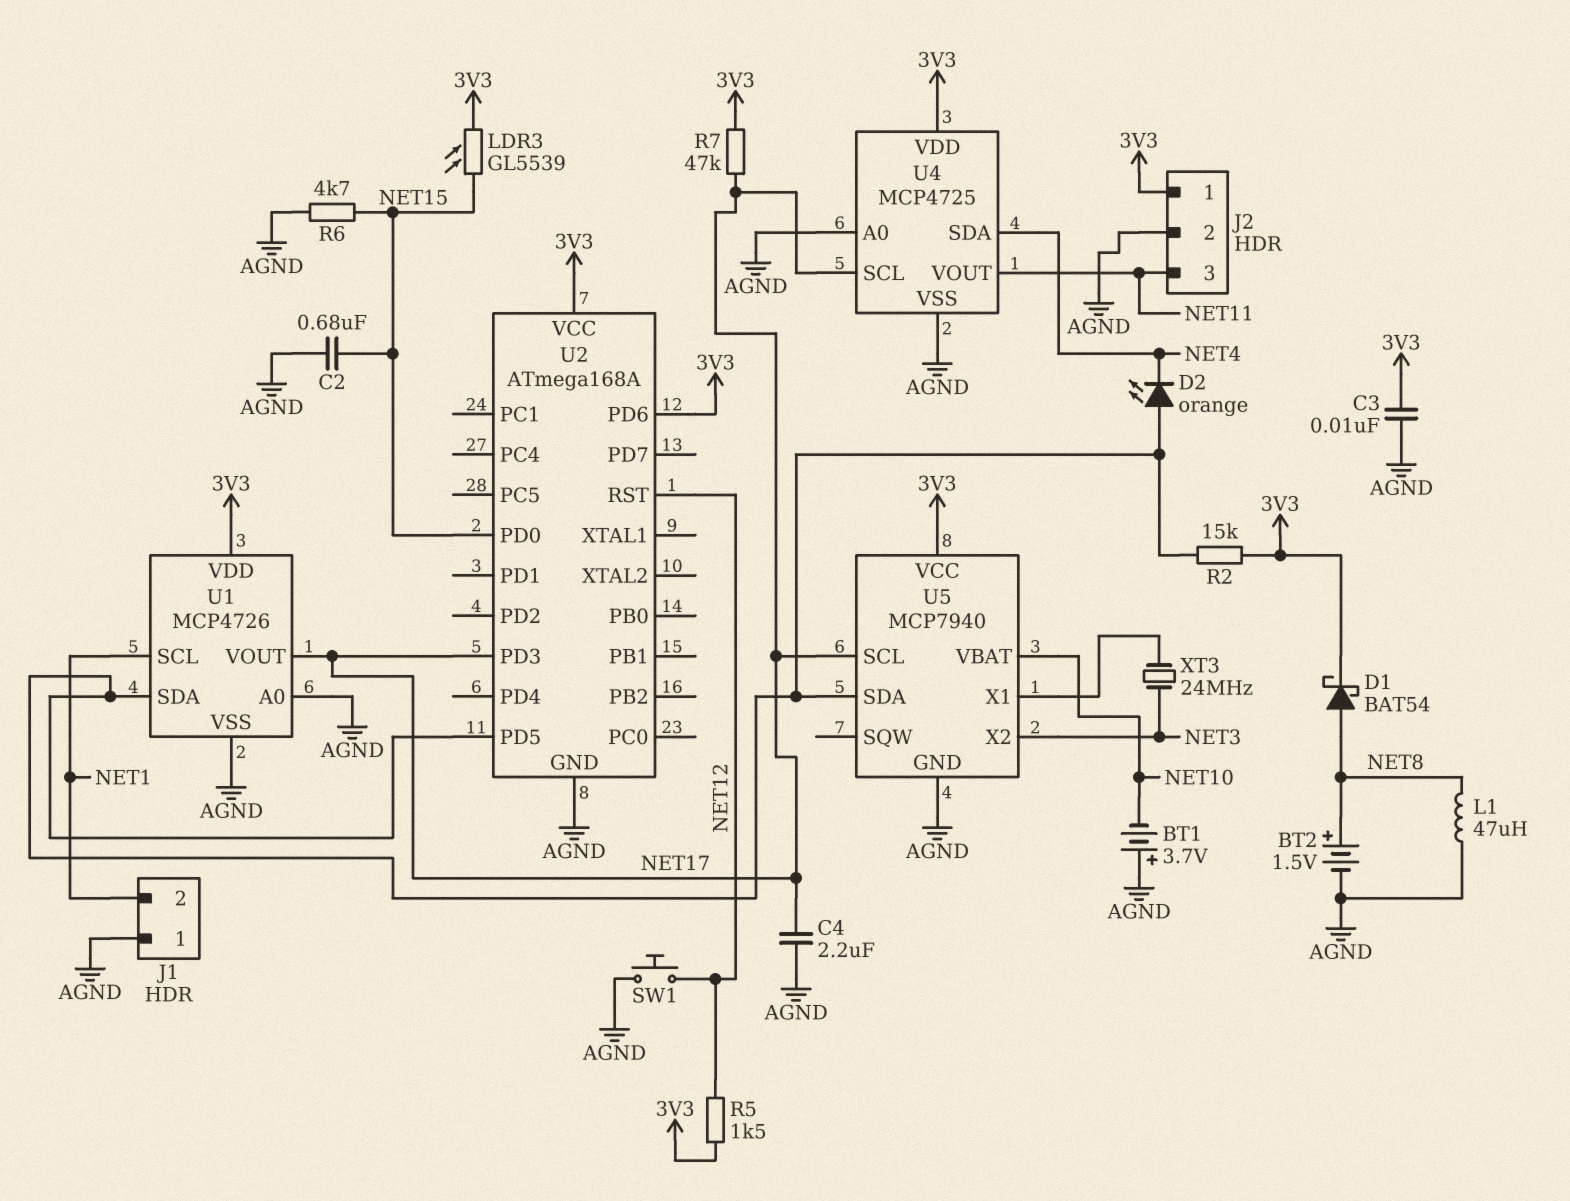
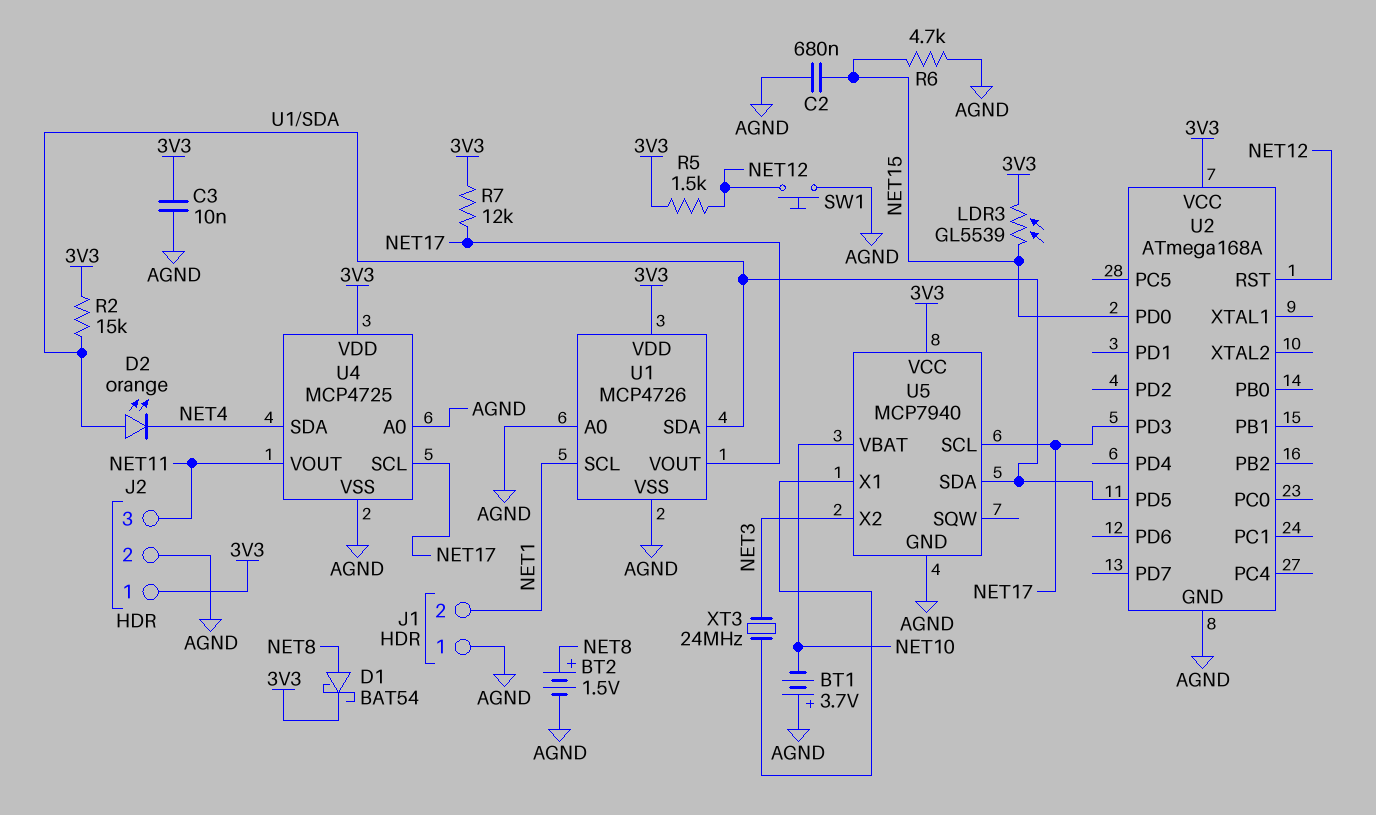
C4: 2.2uF (AGND, NET17) -> none
L1: 47uH (AGND, NET8) -> none
R7: 47k (3V3, NET17) -> 12k (3V3, NET17)
U2 pin PD6: 3V3 -> none

